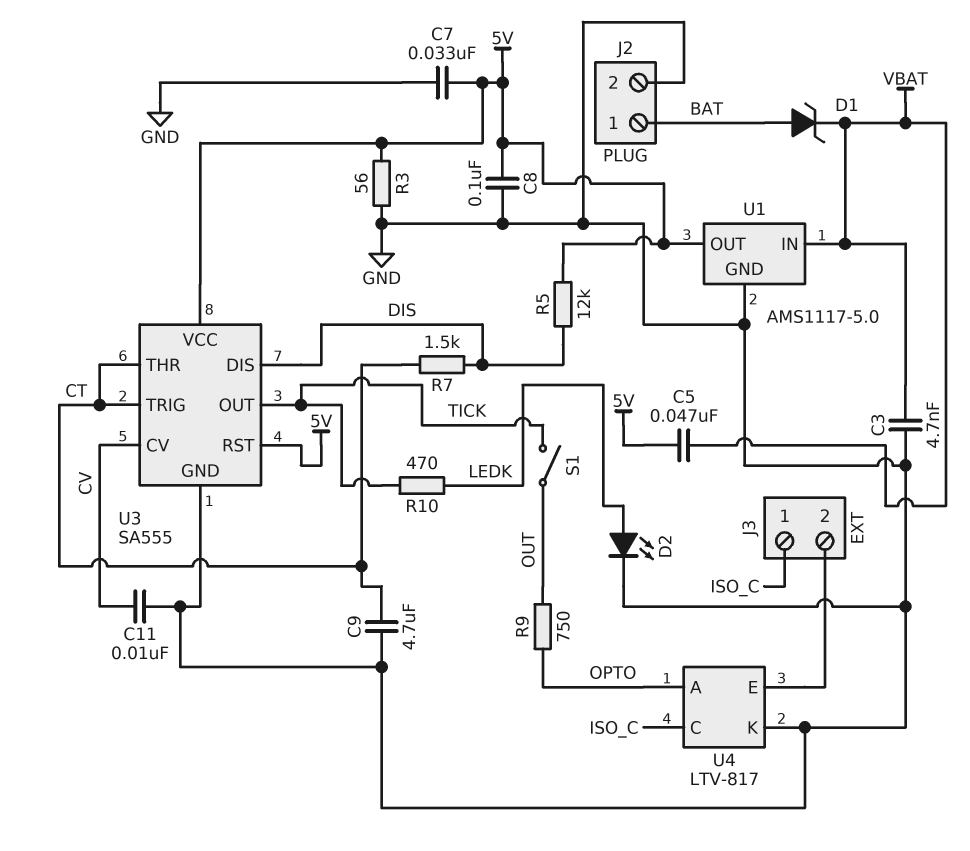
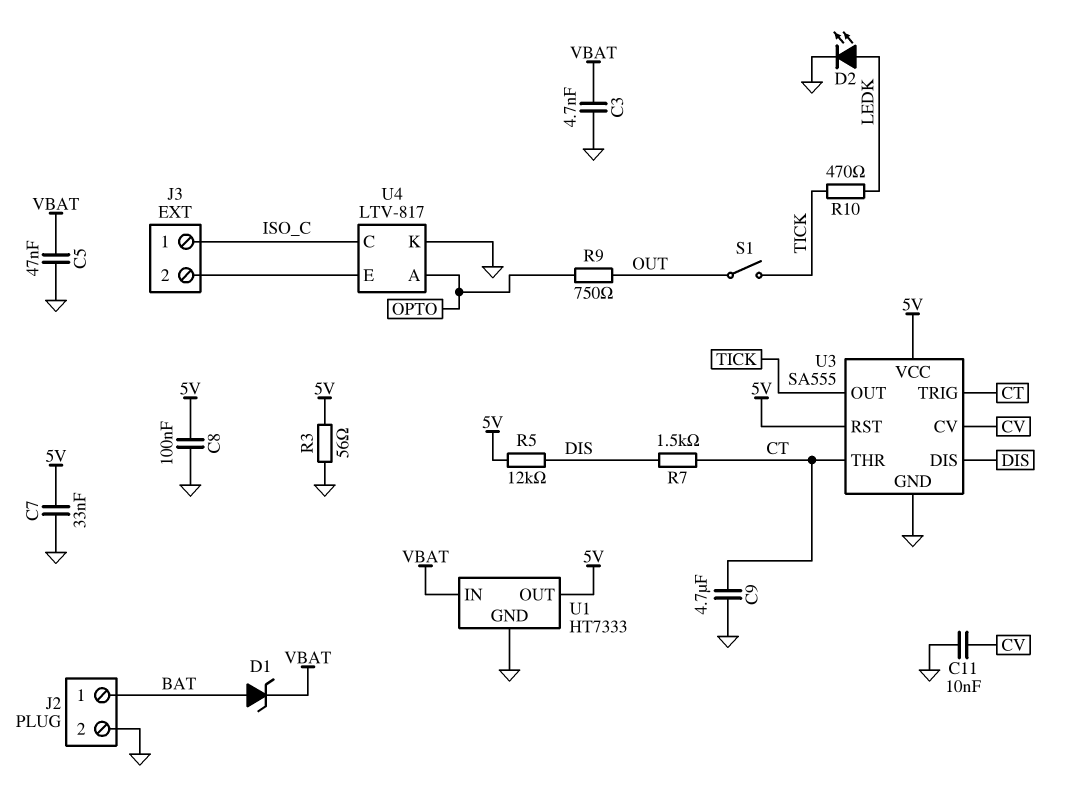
C5: 47nF (5V, VBAT) -> 47nF (GND, VBAT)
U1: AMS1117-5.0 -> HT7333

